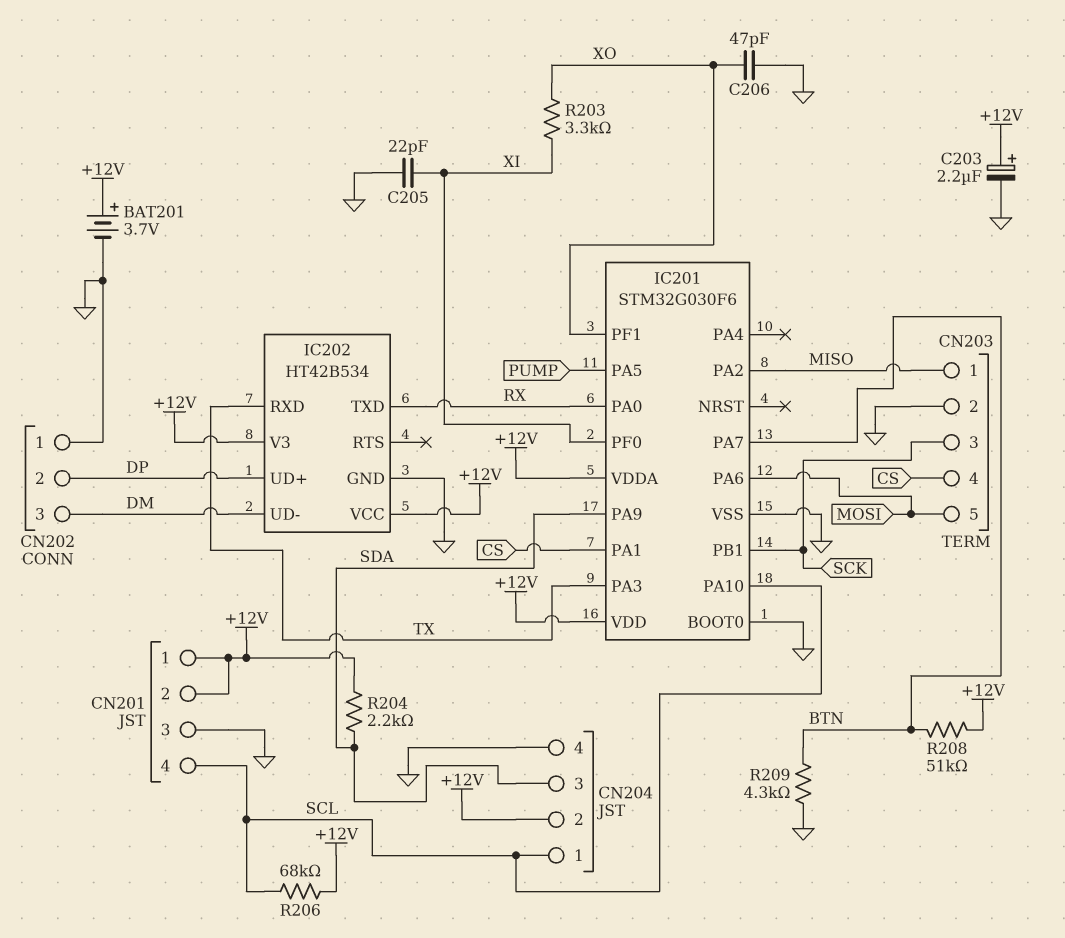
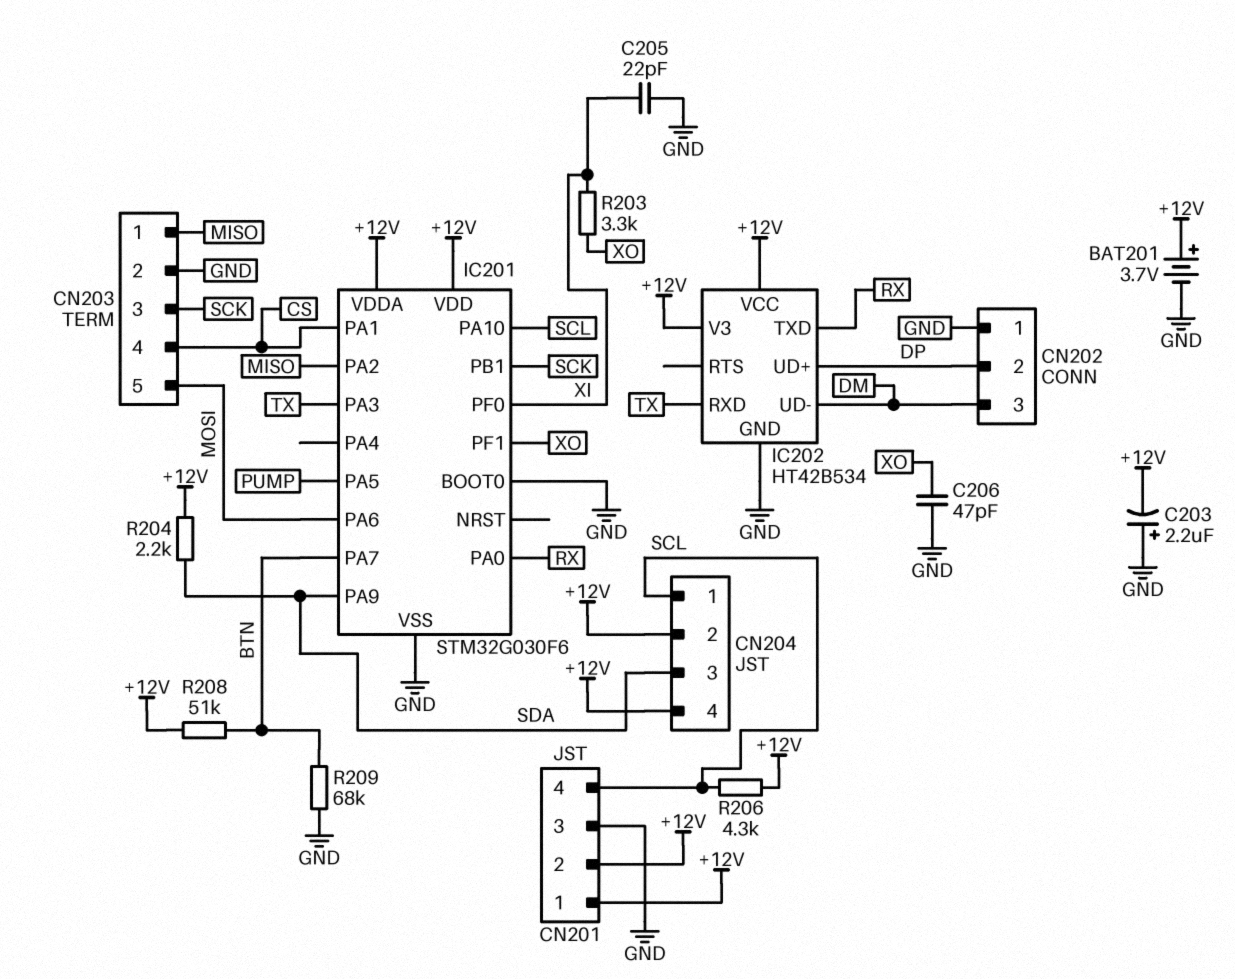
C203: 2.2uF (plus +12V, minus GND) -> 2.2uF (plus GND, minus +12V)
CN204 pin 4: GND -> +12V
R206: 68k (+12V, SCL) -> 4.3k (+12V, SCL)
R209: 4.3k (BTN, GND) -> 68k (BTN, GND)

